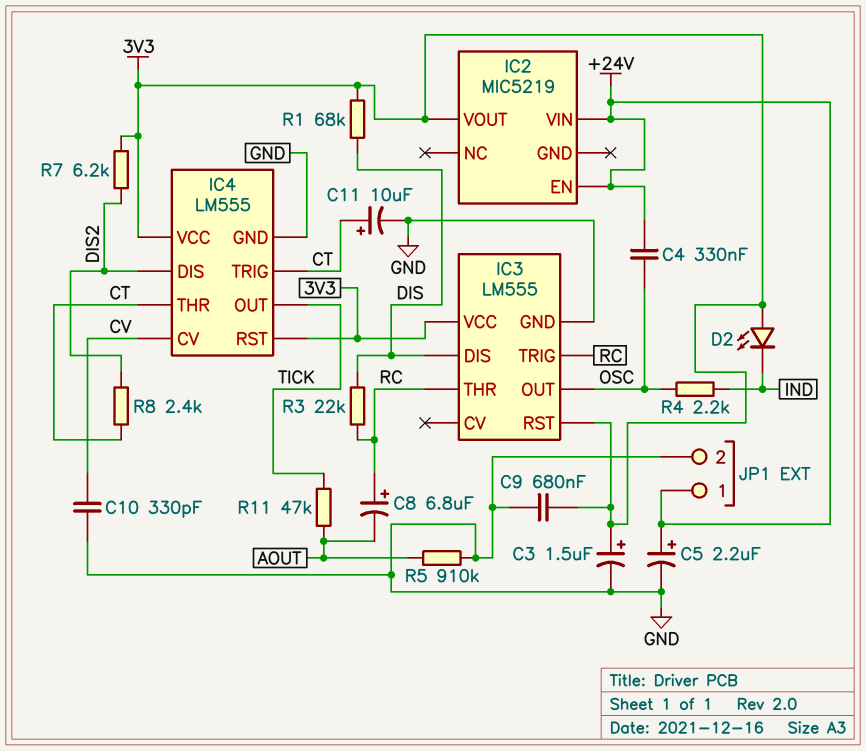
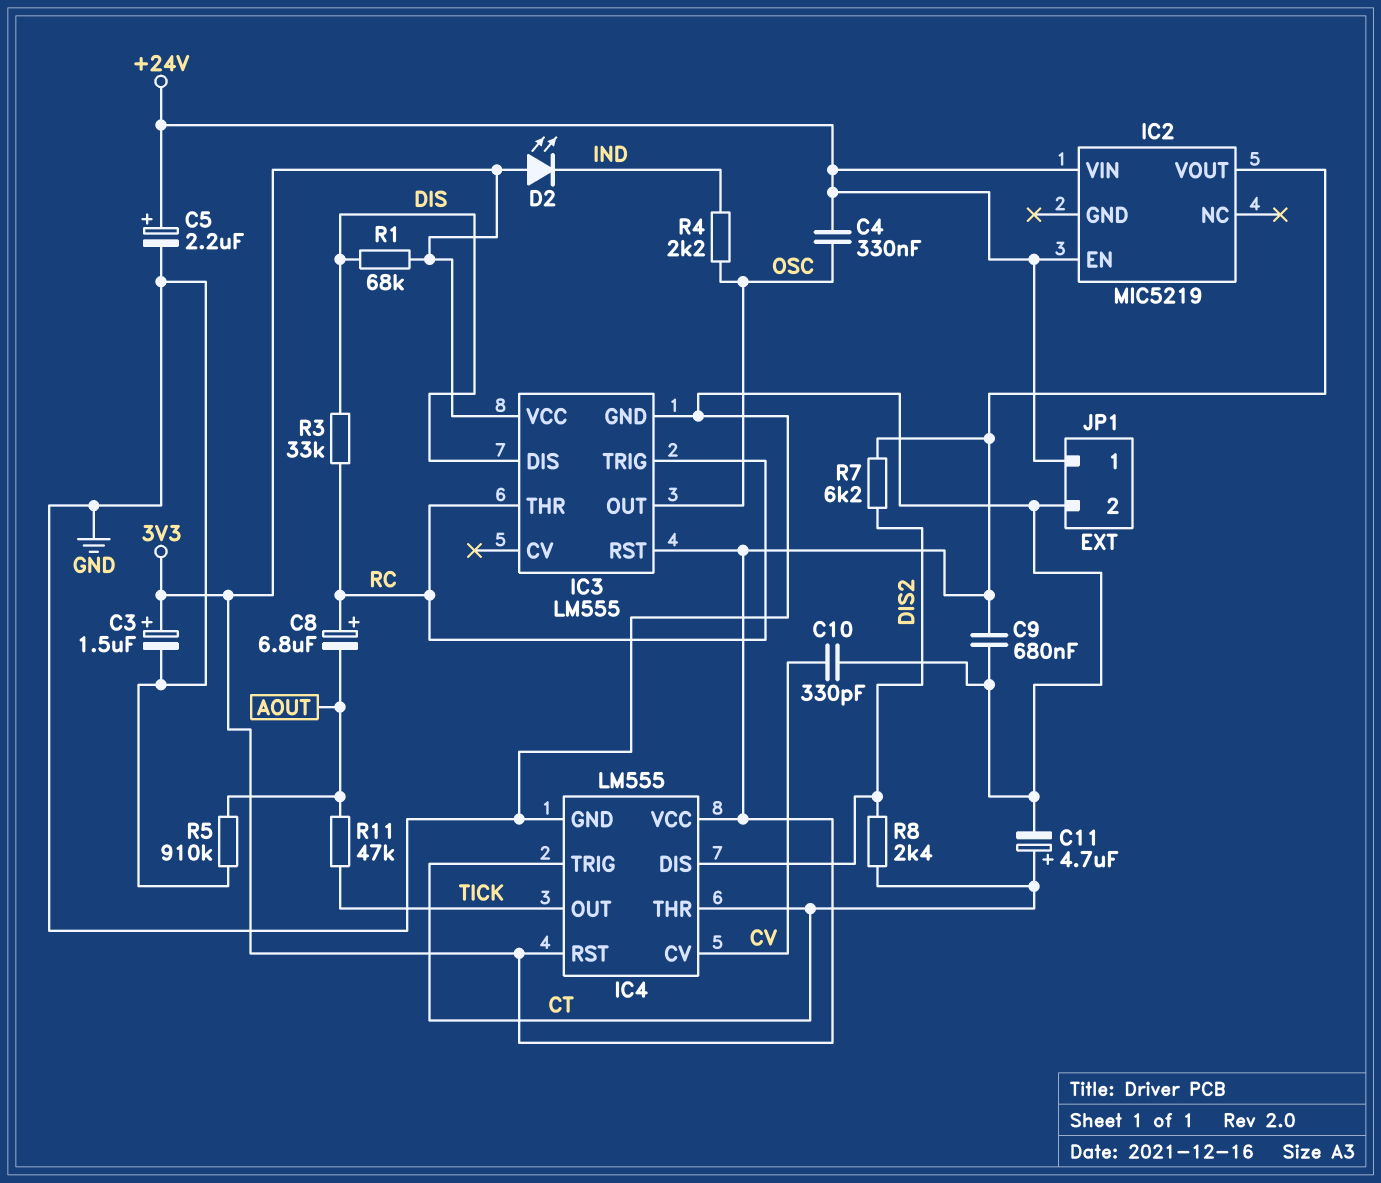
C11: 10uF (plus CT, minus GND) -> 4.7uF (plus CT, minus GND)
R3: 22k (DIS, RC) -> 33k (DIS, RC)

